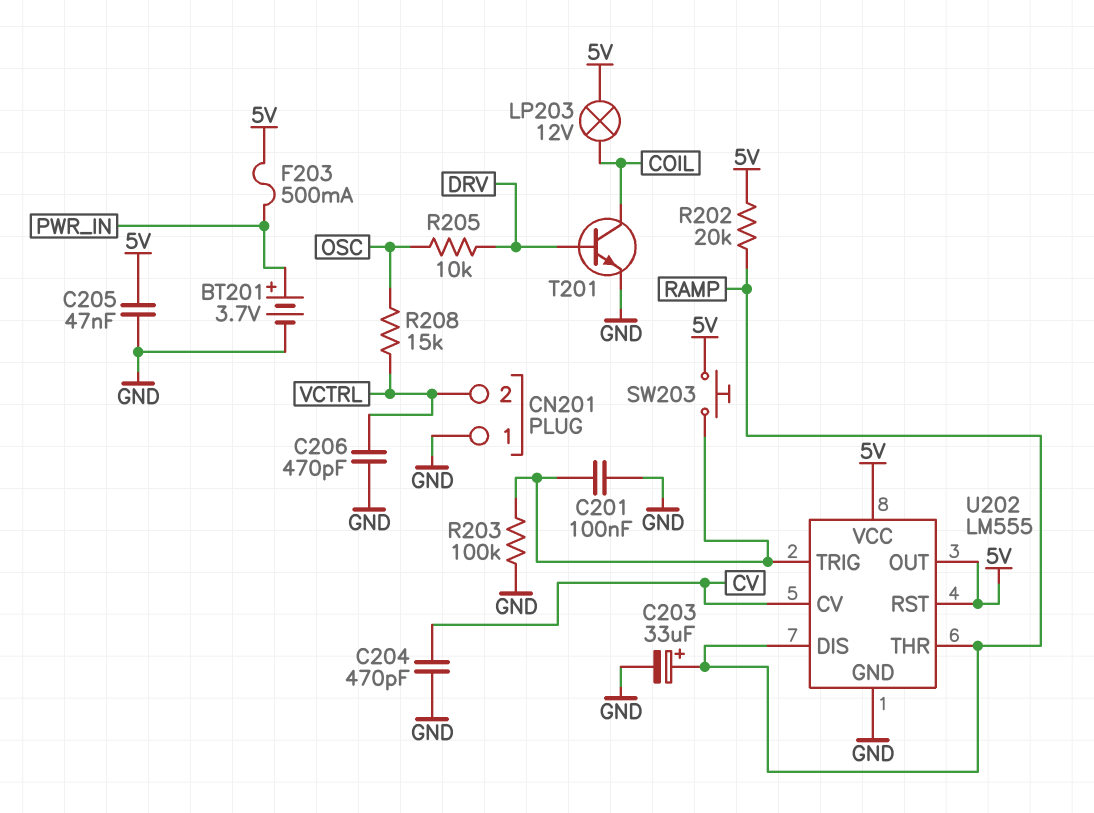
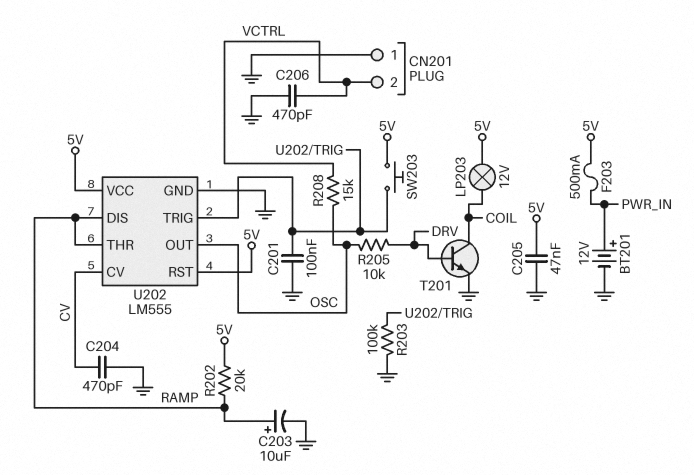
BT201: 3.7V (plus PWR_IN, minus GND) -> 12V (plus PWR_IN, minus GND)
C203: 33uF (plus RAMP, minus GND) -> 10uF (plus RAMP, minus GND)
U202 pin OUT: 5V -> OSC

